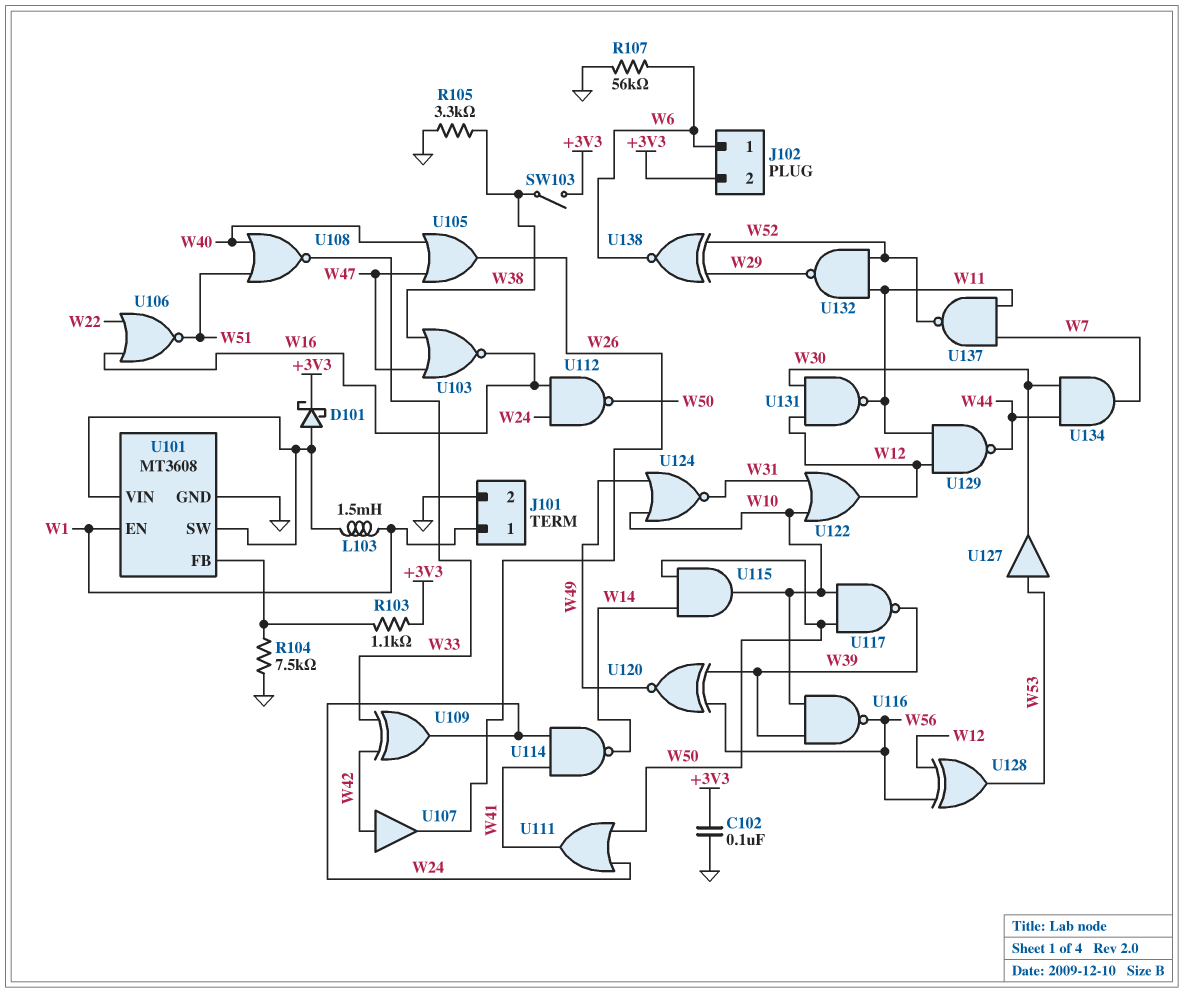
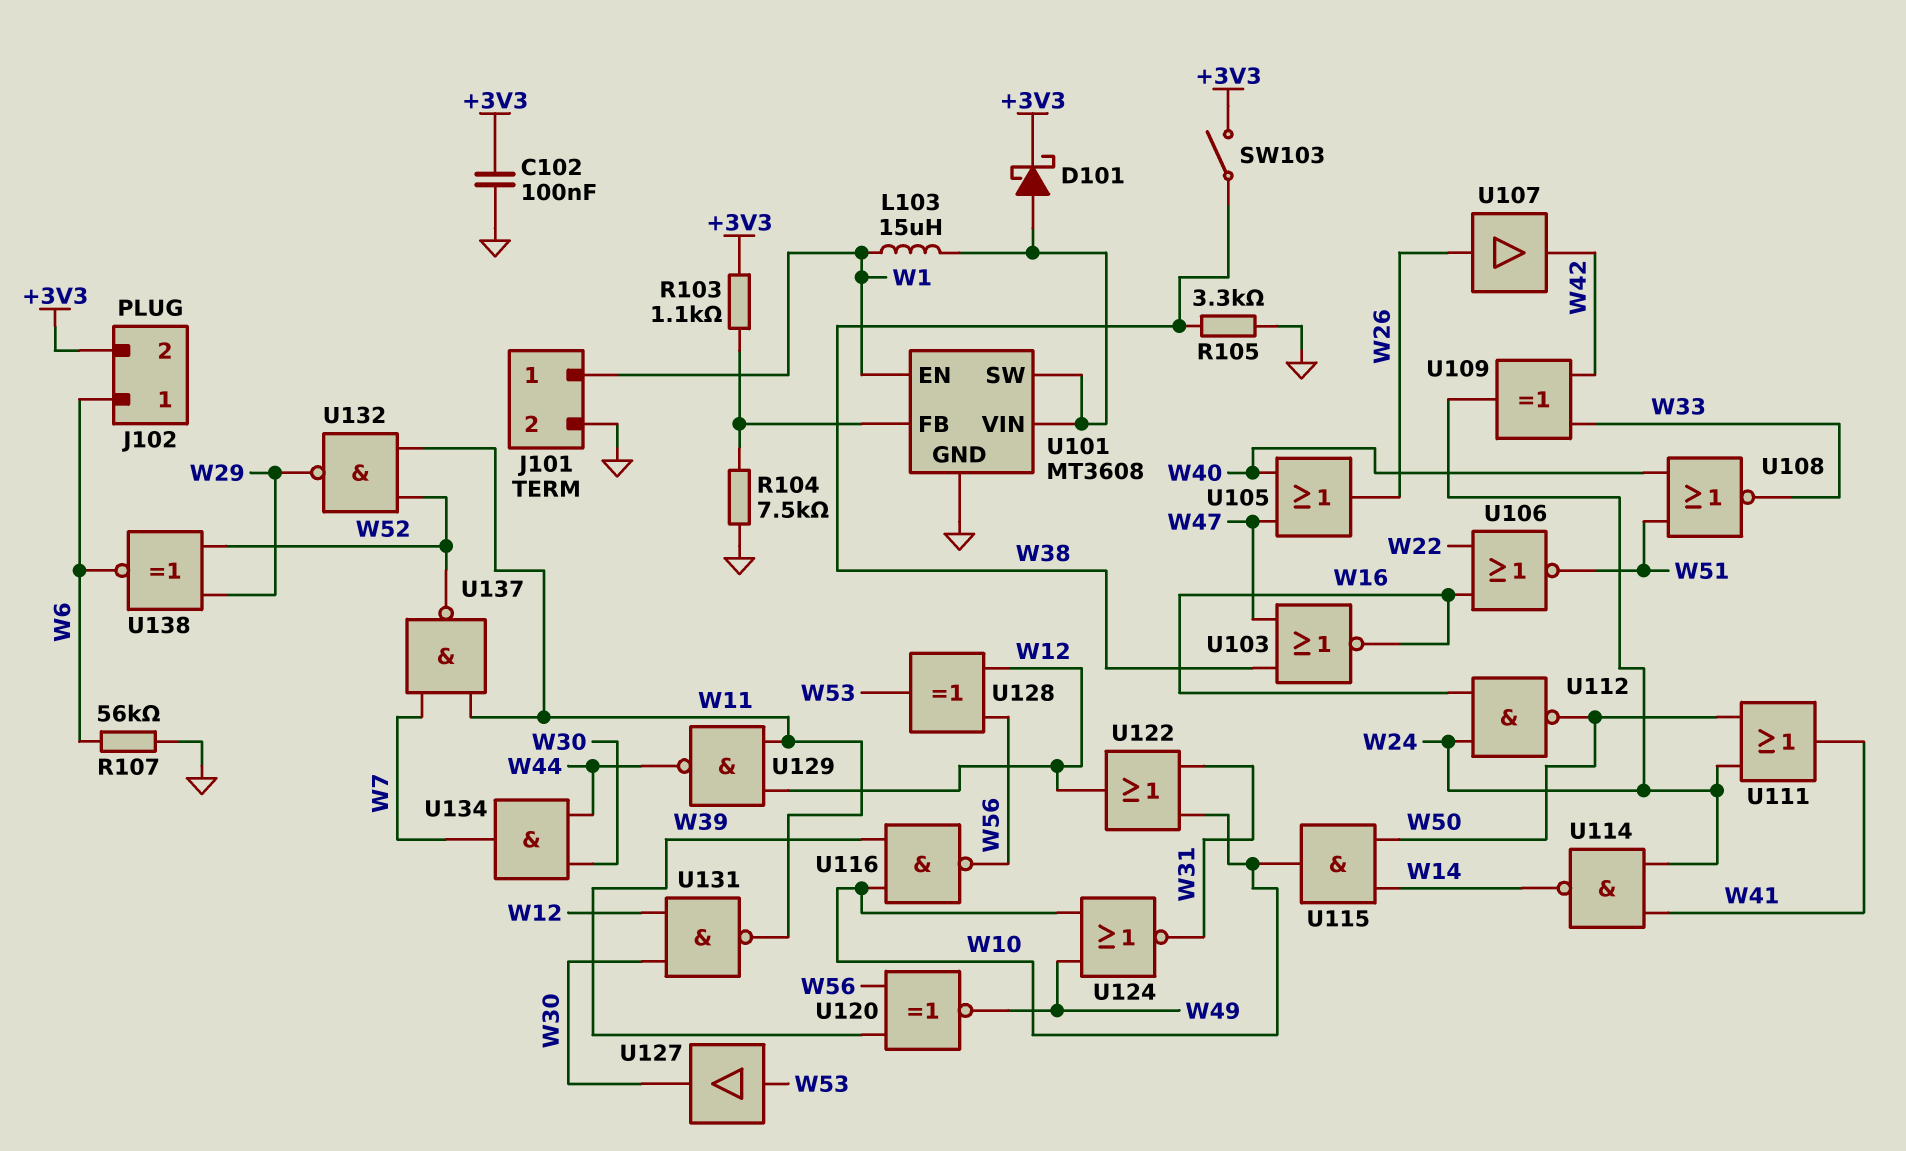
L103: 1.5mH (U101/SW, W1) -> 15uH (U101/SW, W1)
U107: buffer (in W42, out W26) -> buffer (in W26, out W42)
U117: NAND (in W10, in W50, out W39) -> none

